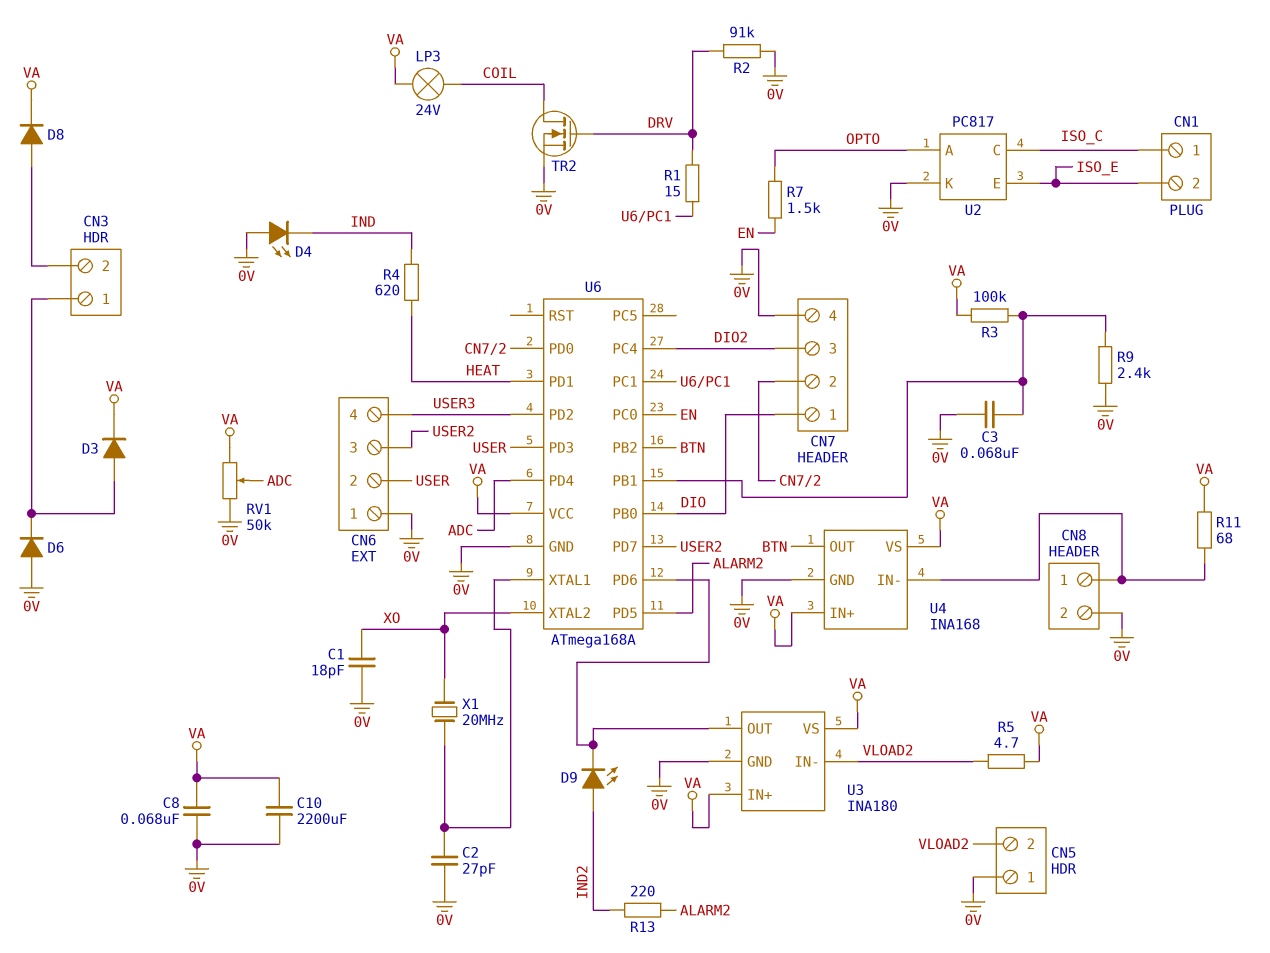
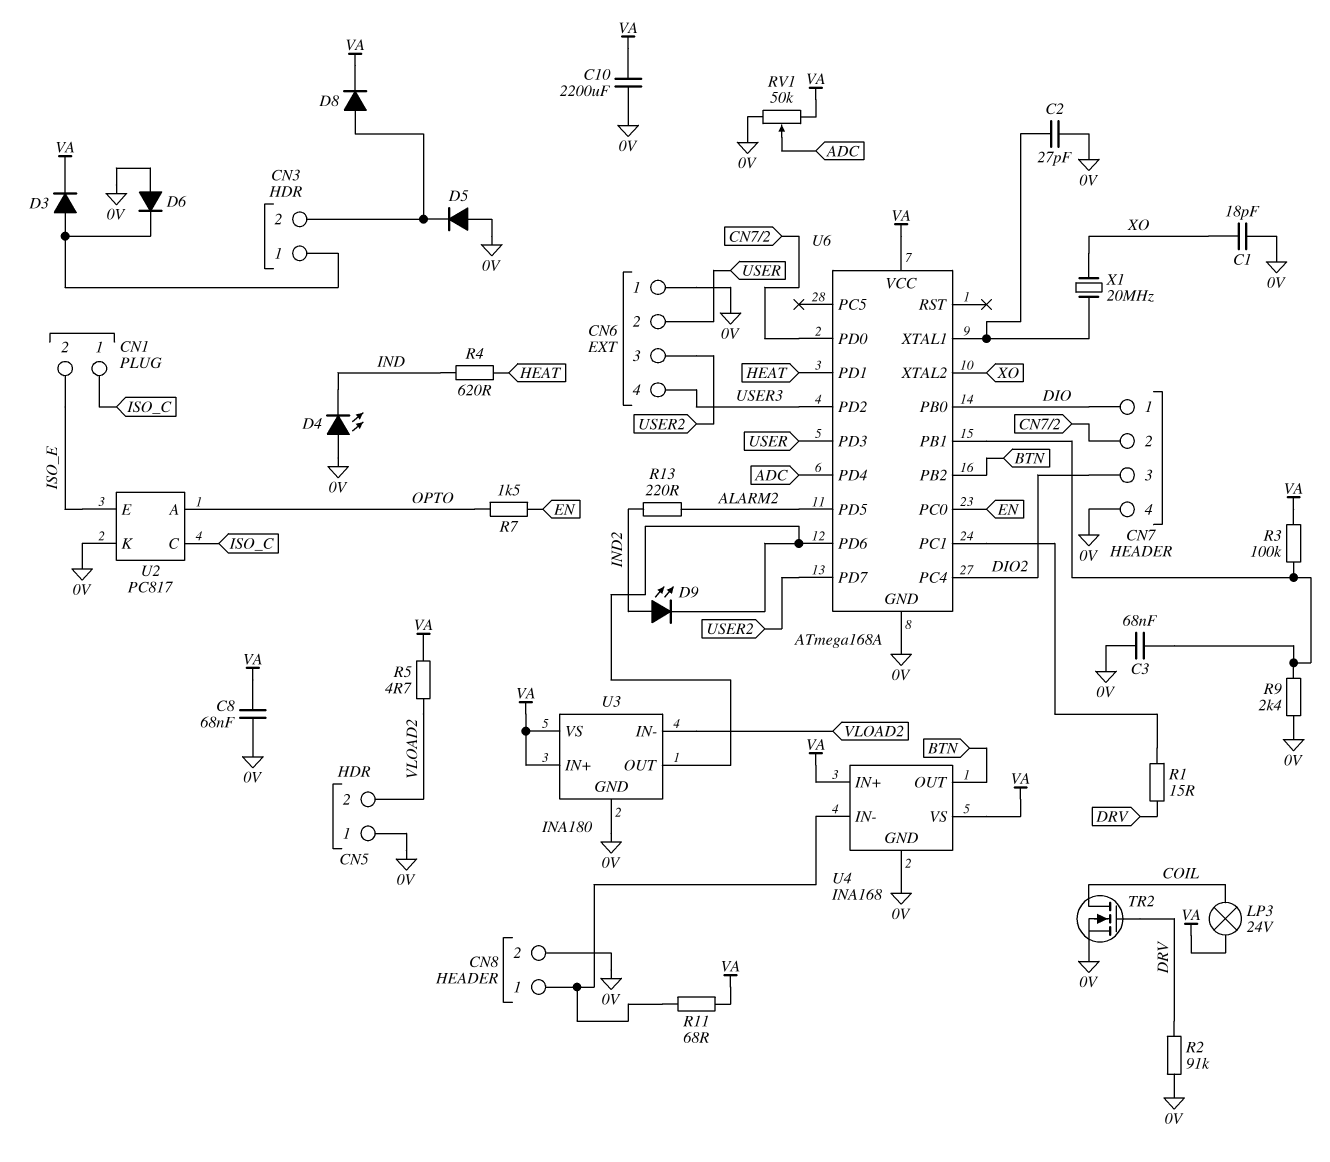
D5: none -> diode (A 0V, K CN3/2)

